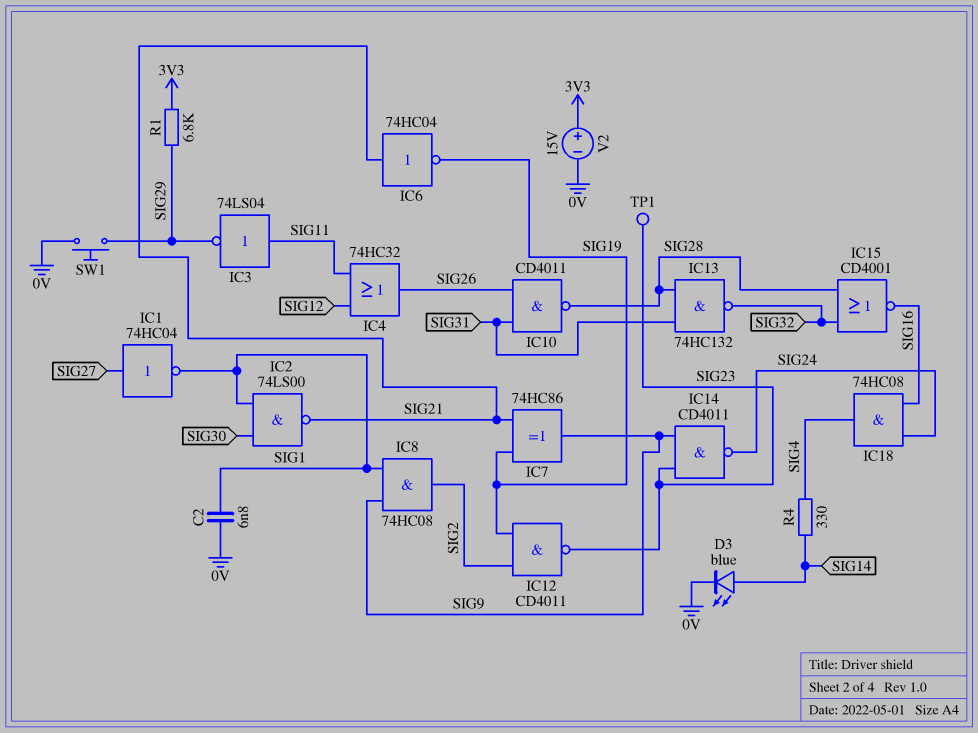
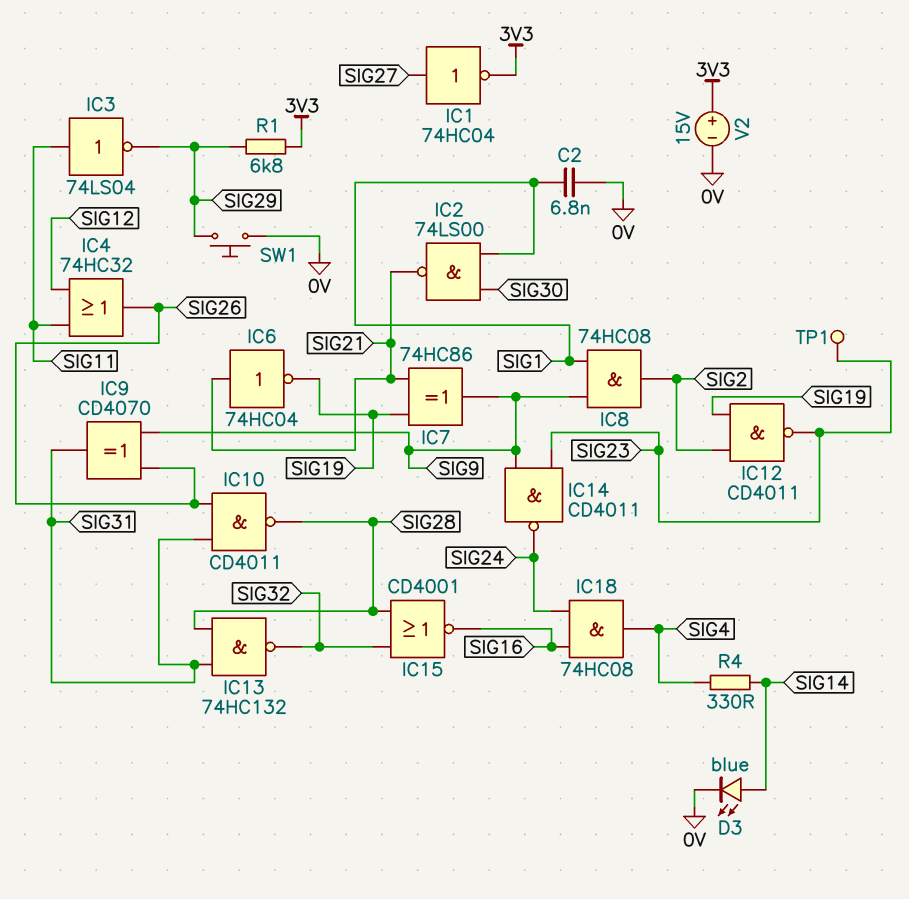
IC1: NOT 74HC04 (in SIG27, out SIG1) -> NOT 74HC04 (in SIG27, out 3V3)
IC9: none -> XOR CD4070 (in SIG9, in SIG26, out SIG31)

